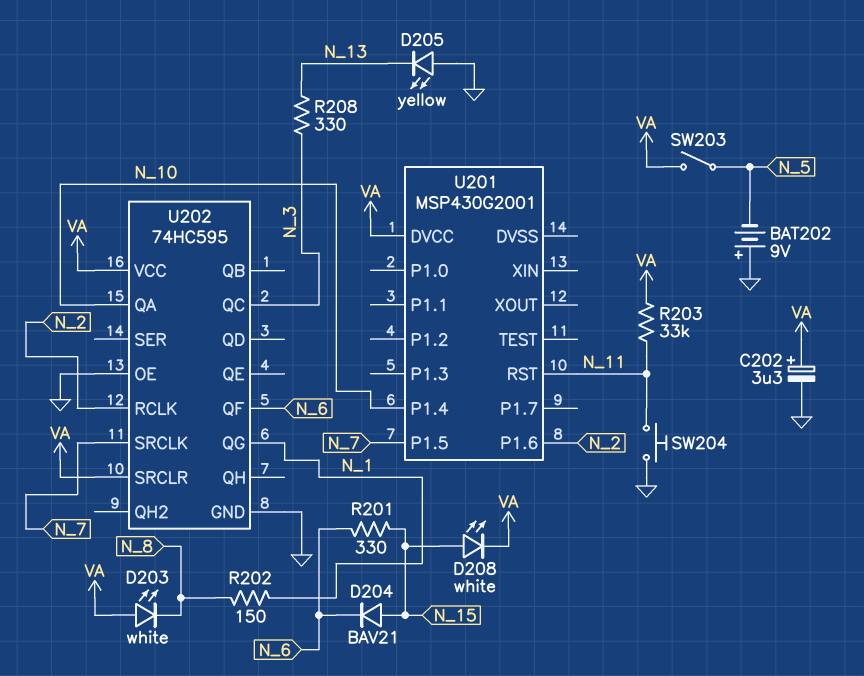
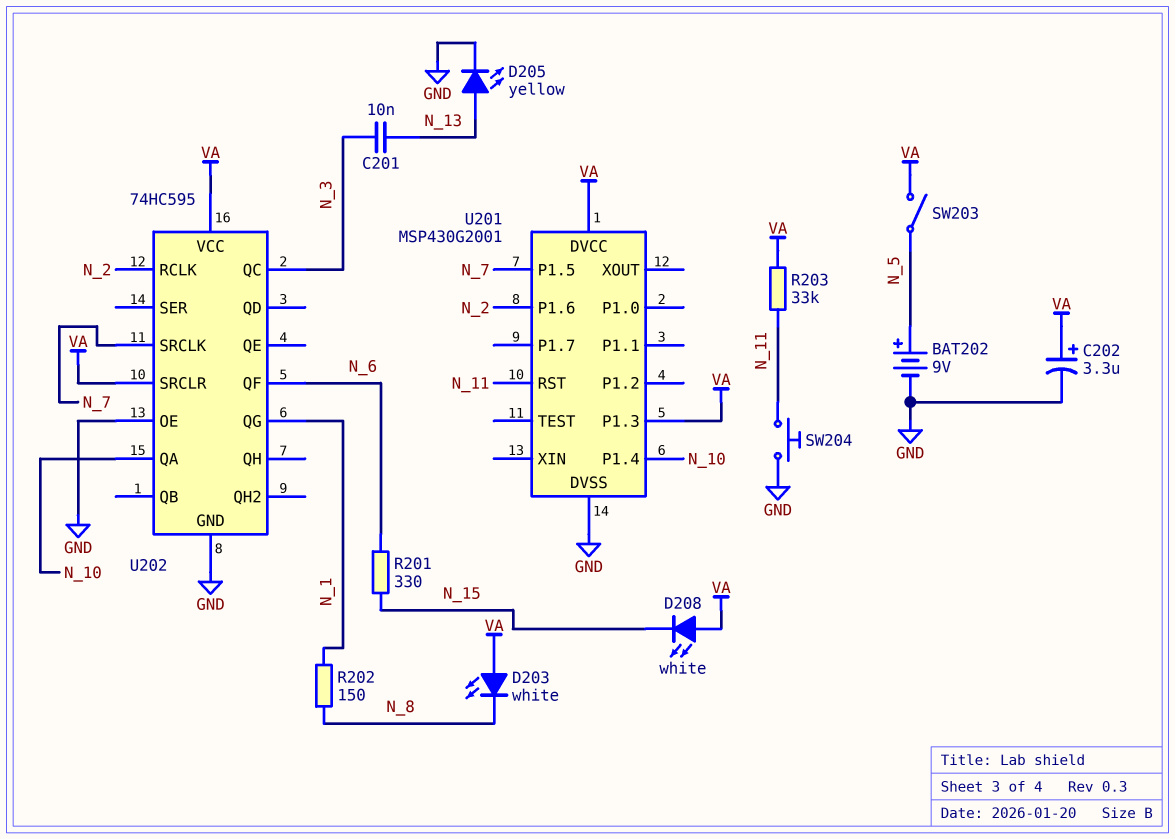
BAT202: 9V (plus GND, minus N_5) -> 9V (plus N_5, minus GND)
C201: none -> 10nF (N_3, N_13)
D204: diode BAV21 (A N_15, K N_6) -> none
D205: LED yellow (A GND, K N_13) -> LED yellow (A N_13, K GND)
D208: LED white (A N_15, K VA) -> LED white (A VA, K N_15)
R208: 330 (N_3, N_13) -> none
U201 pin DVSS: none -> GND
U201 pin P1.3: none -> VA

